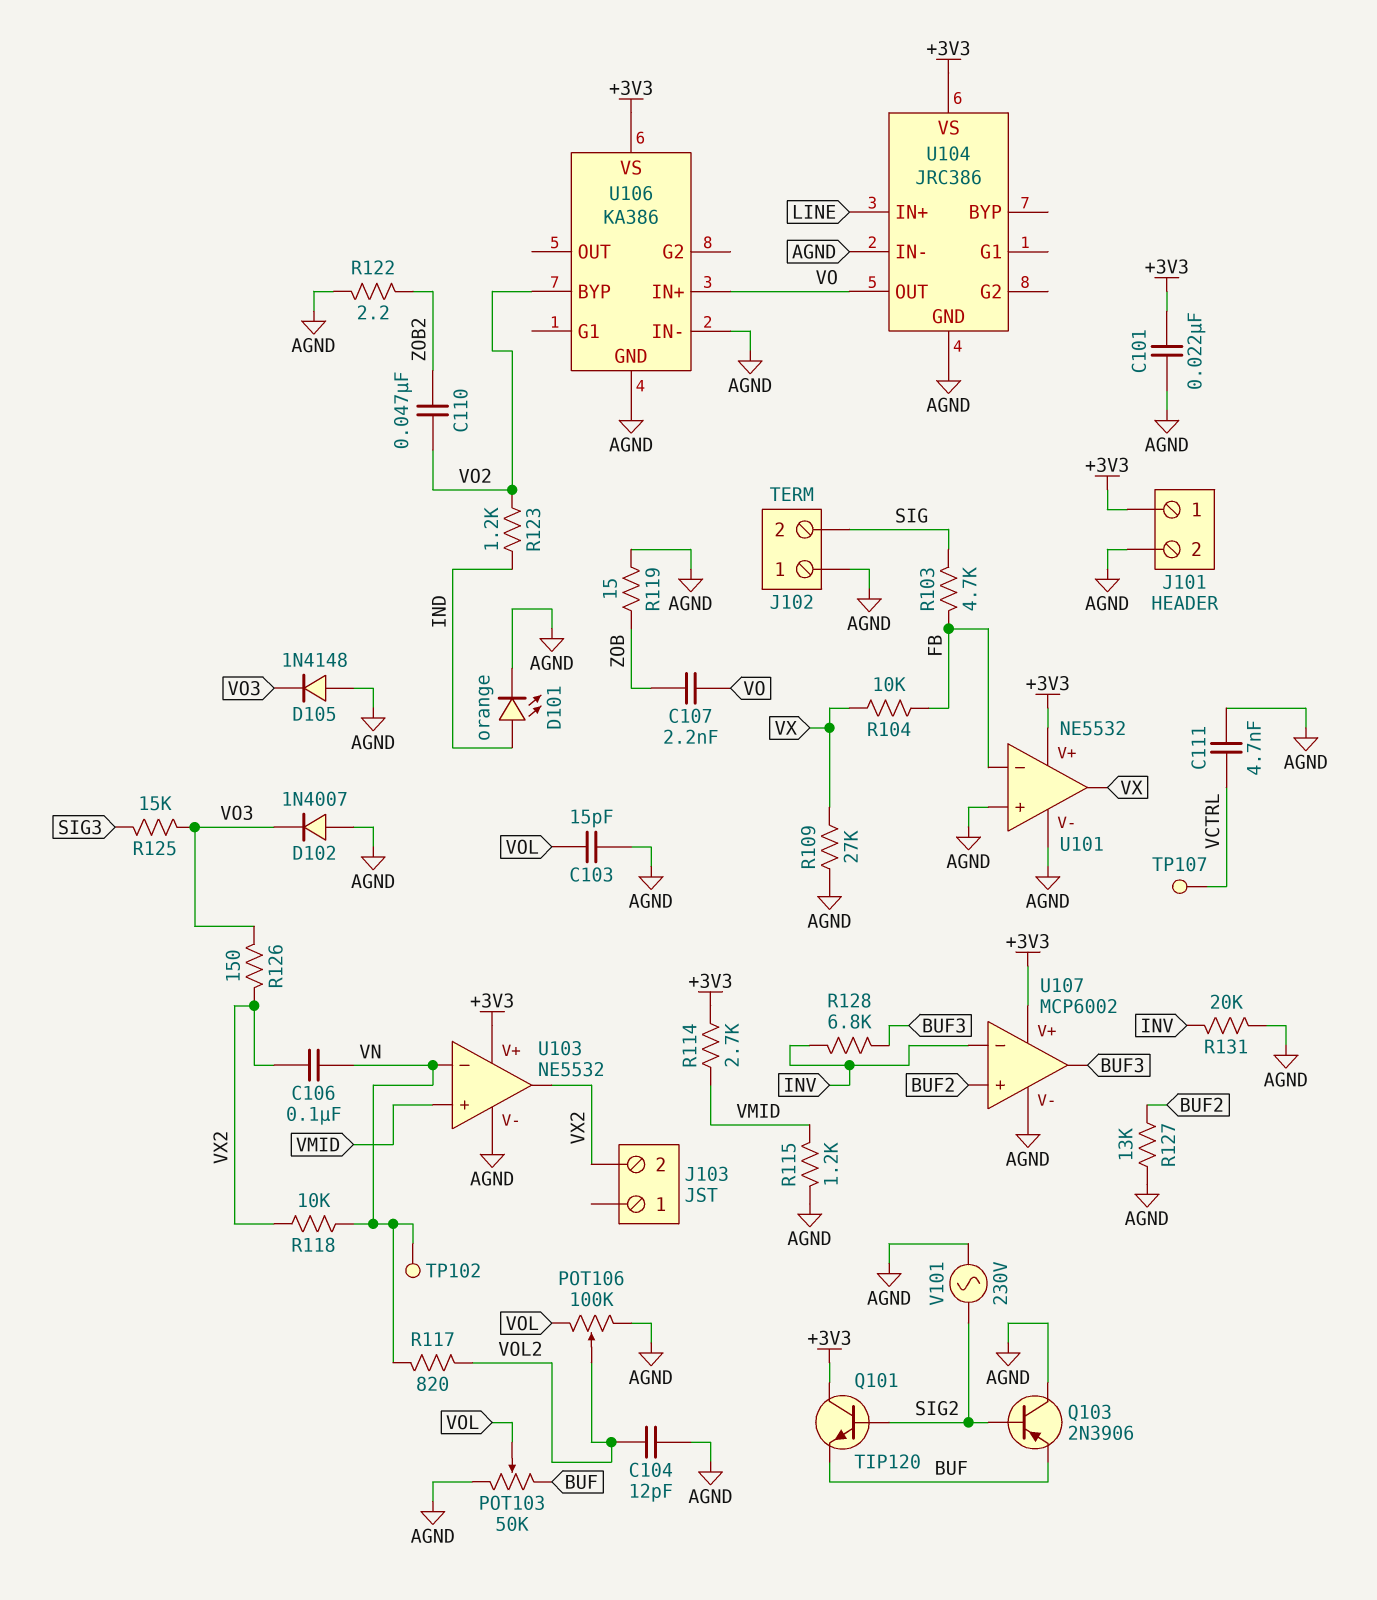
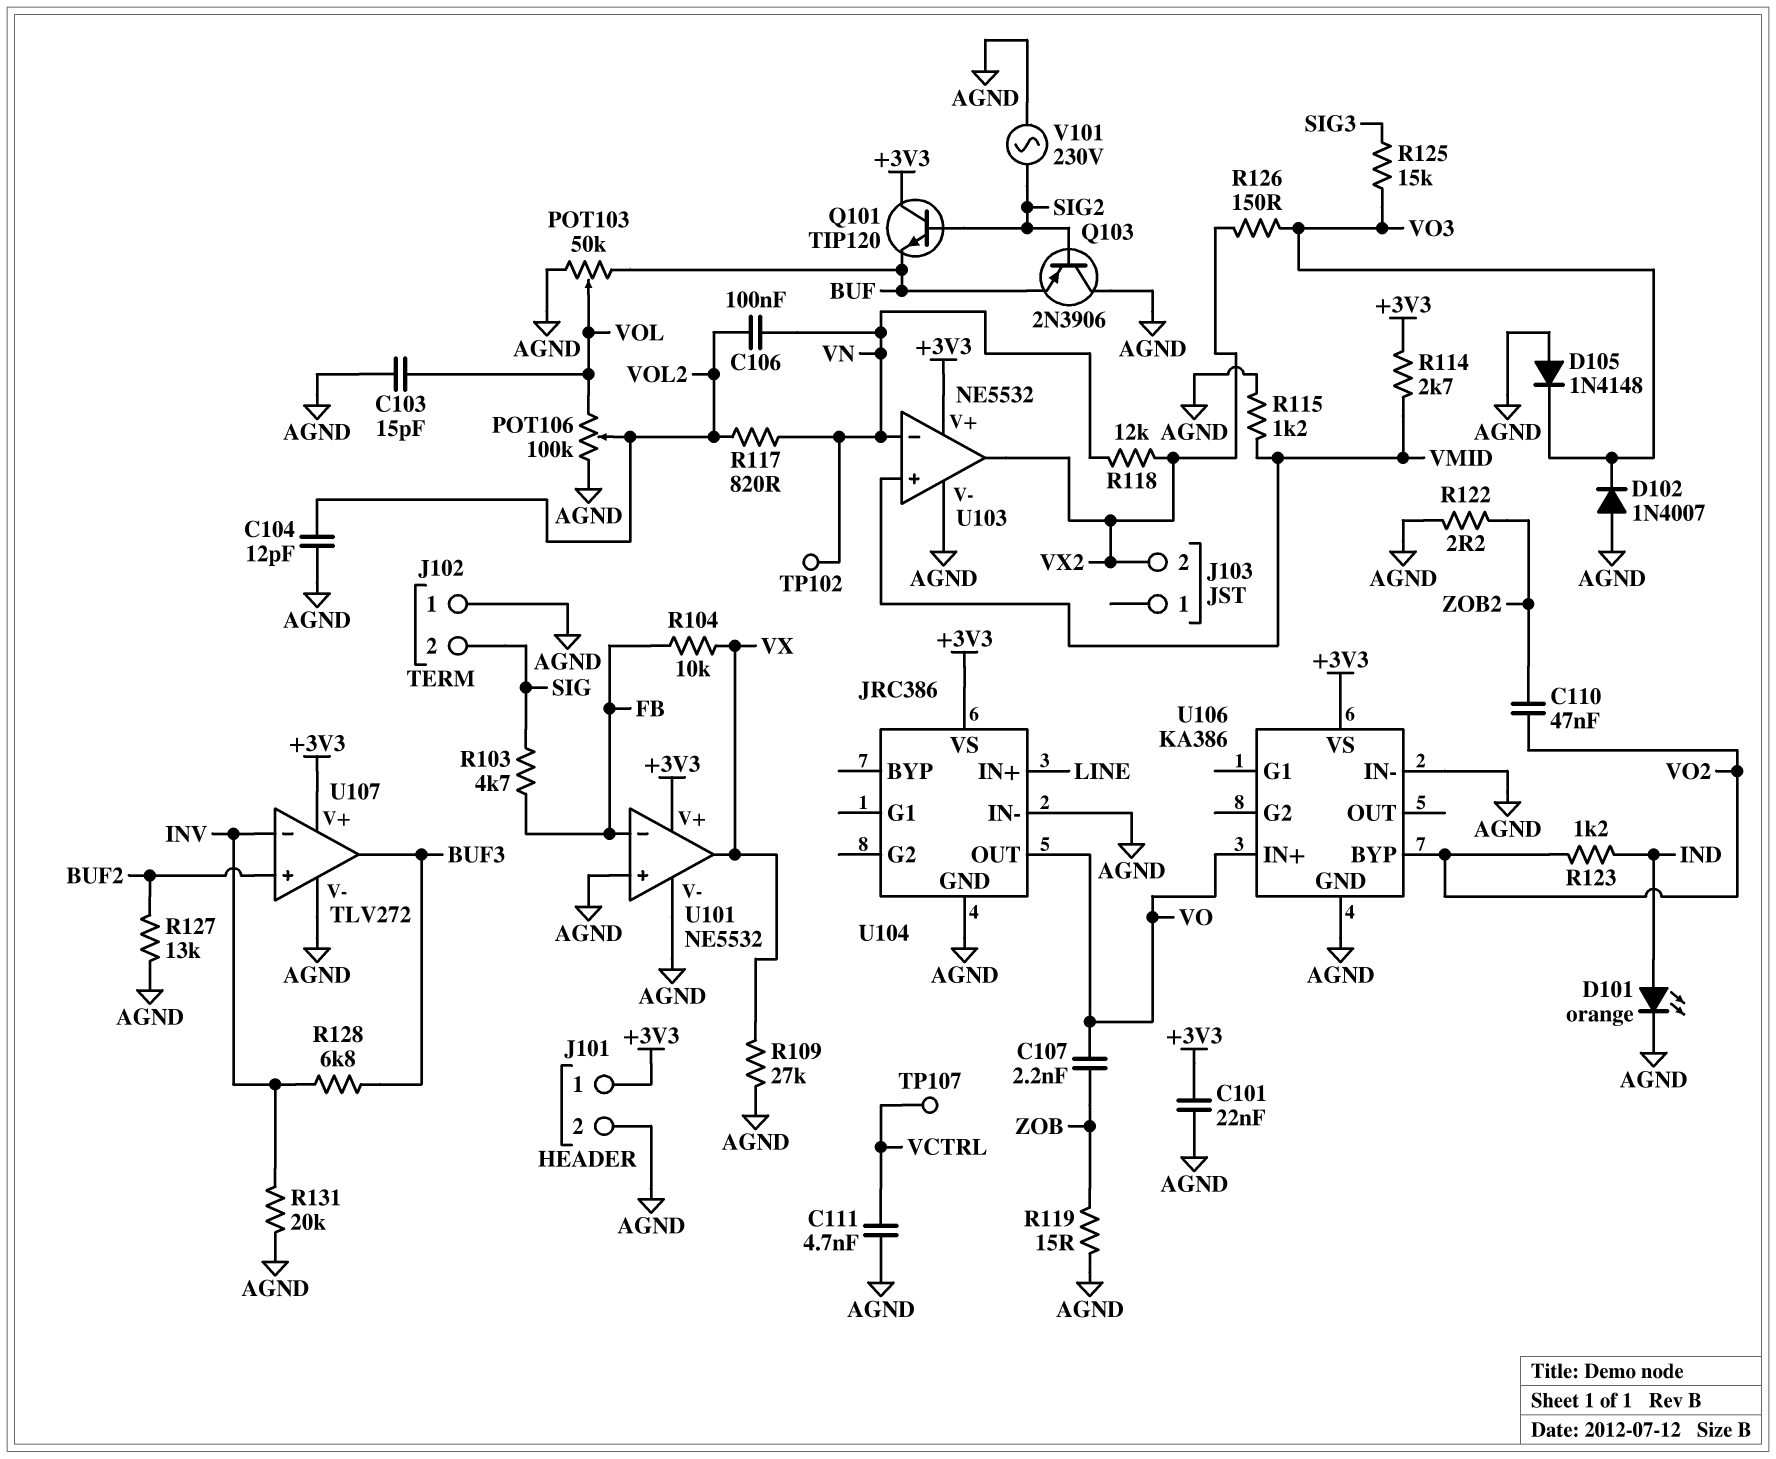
C106: 100nF (VN, VX2) -> 100nF (VN, VOL2)
R118: 10k (VN, VX2) -> 12k (VN, VX2)
U107: MCP6002 -> TLV272

